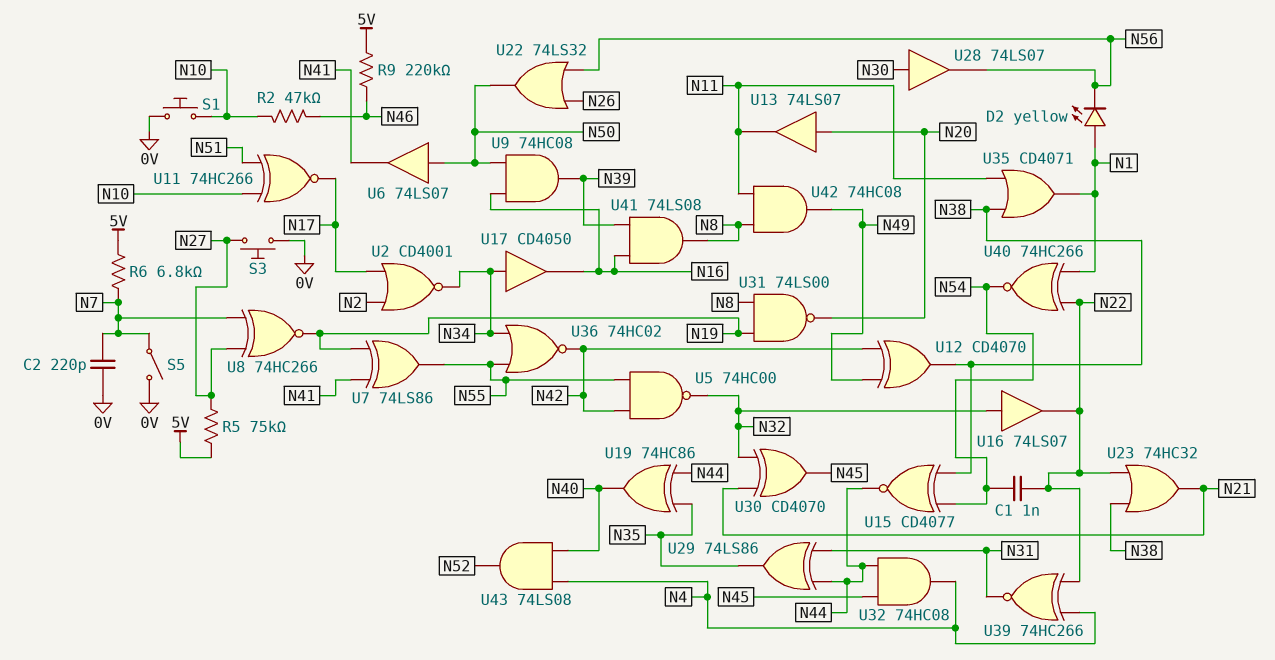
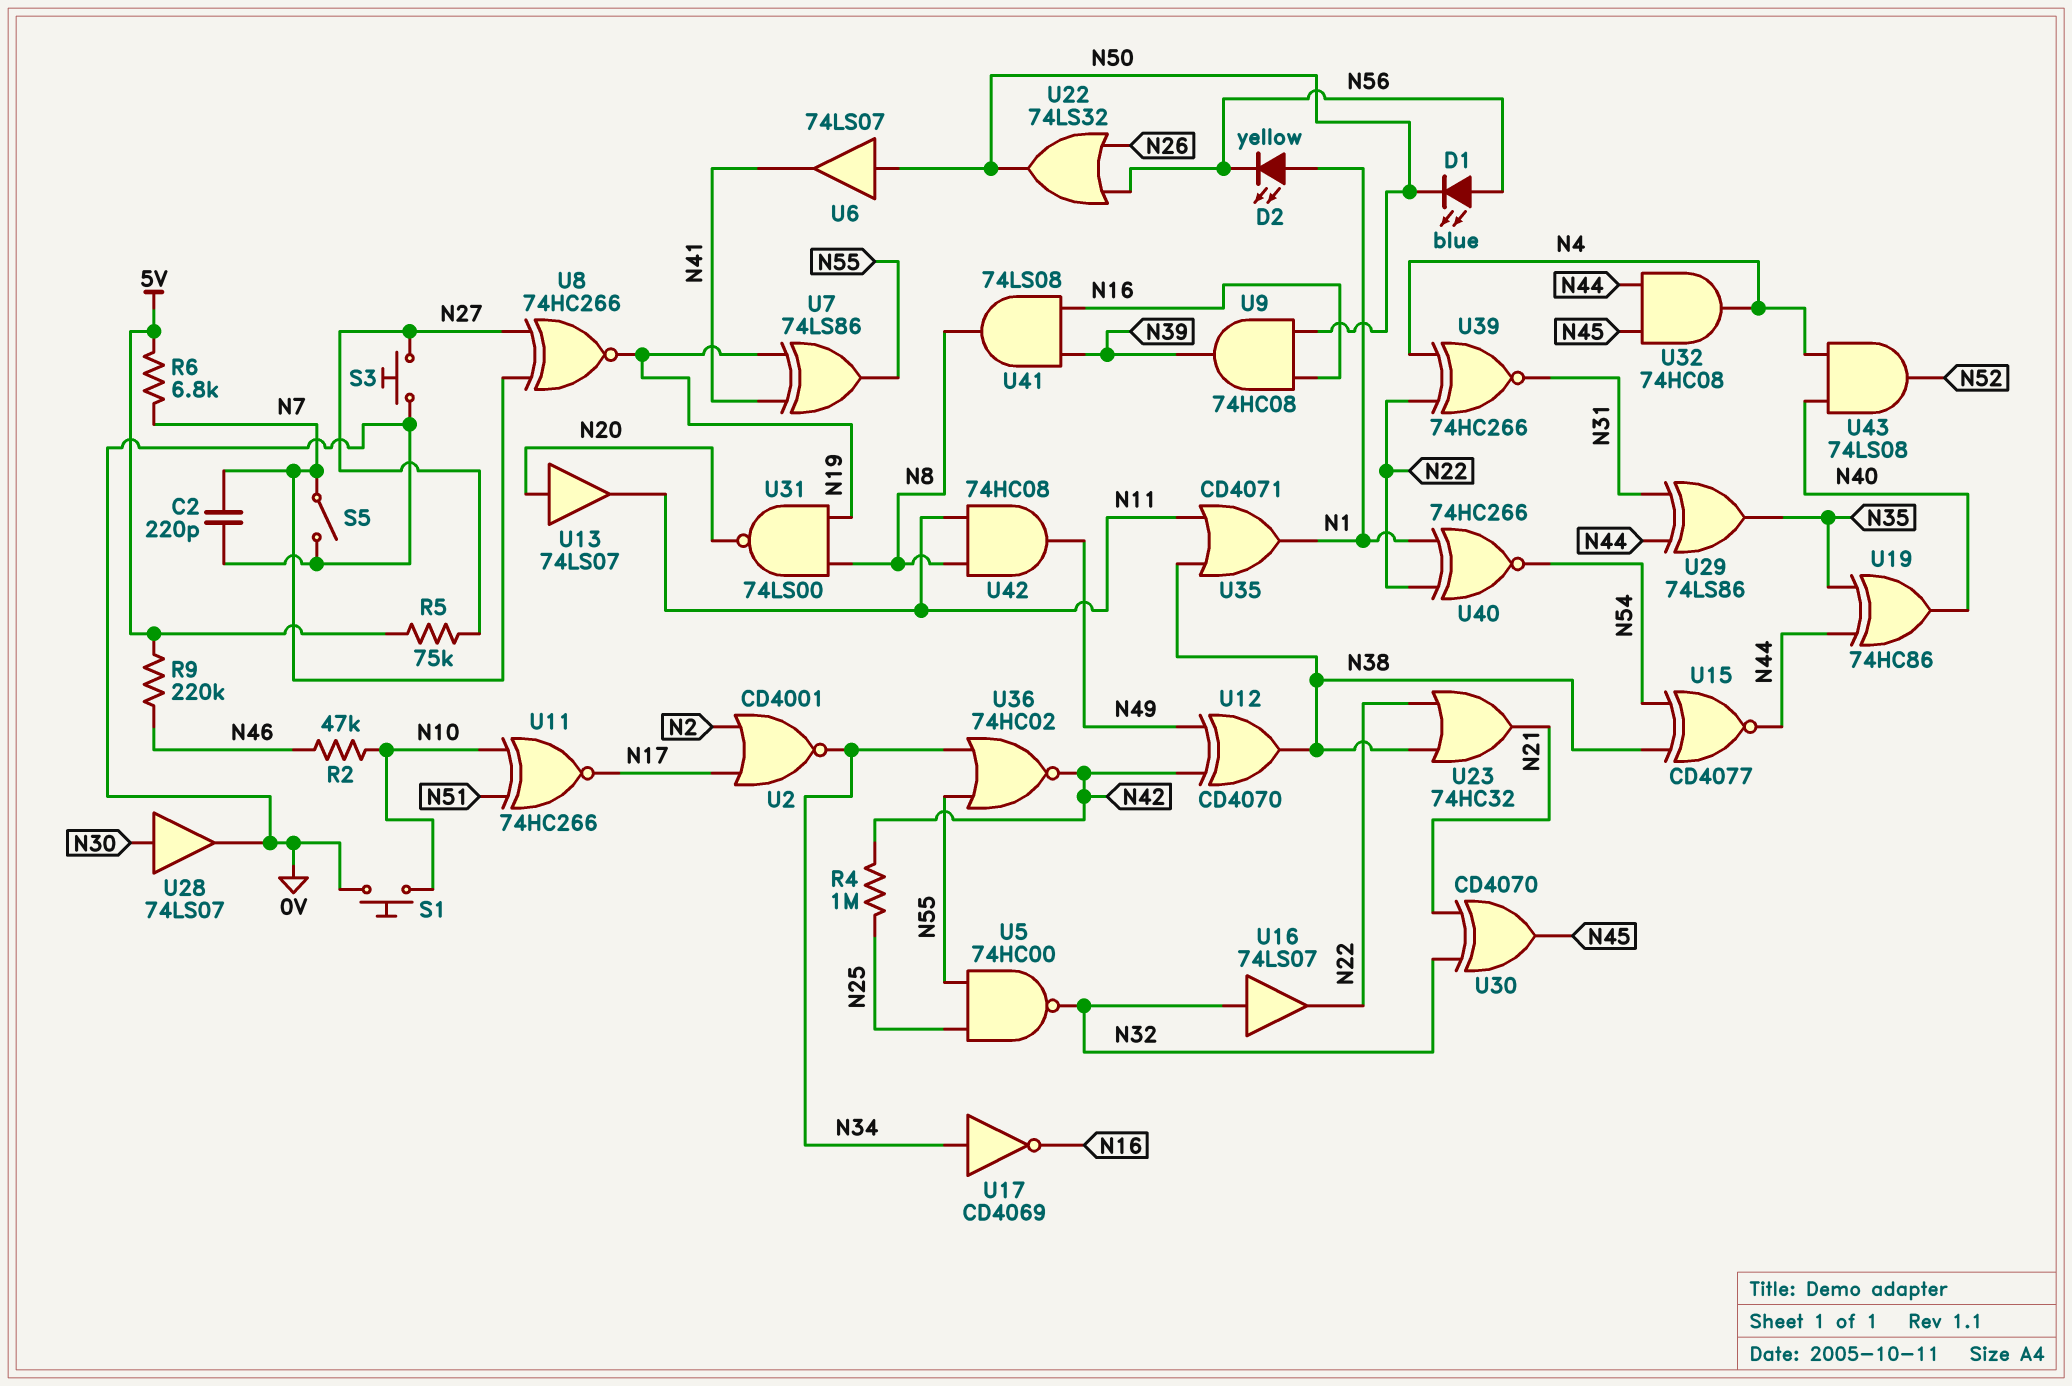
C1: 1nF (N22, N54) -> none
D1: none -> LED blue (A N56, K N50)
R4: none -> 1M (N25, N42)
U5: NAND 74HC00 (in N42, in N55, out N32) -> NAND 74HC00 (in N25, in N55, out N32)
U17: buffer CD4050 (in N34, out N16) -> NOT CD4069 (in N34, out N16)
U28: buffer 74LS07 (in N30, out N56) -> buffer 74LS07 (in N30, out 0V)

